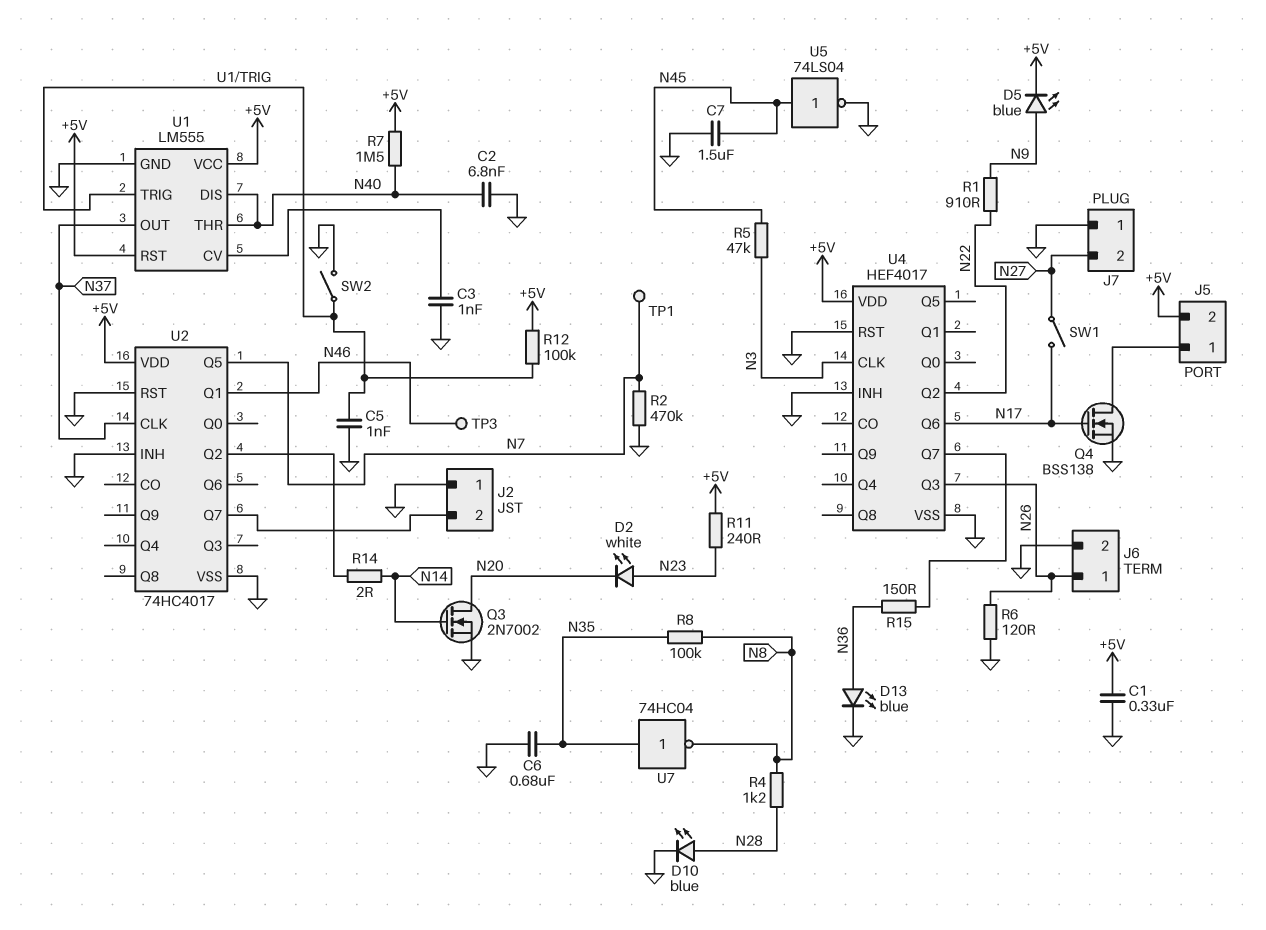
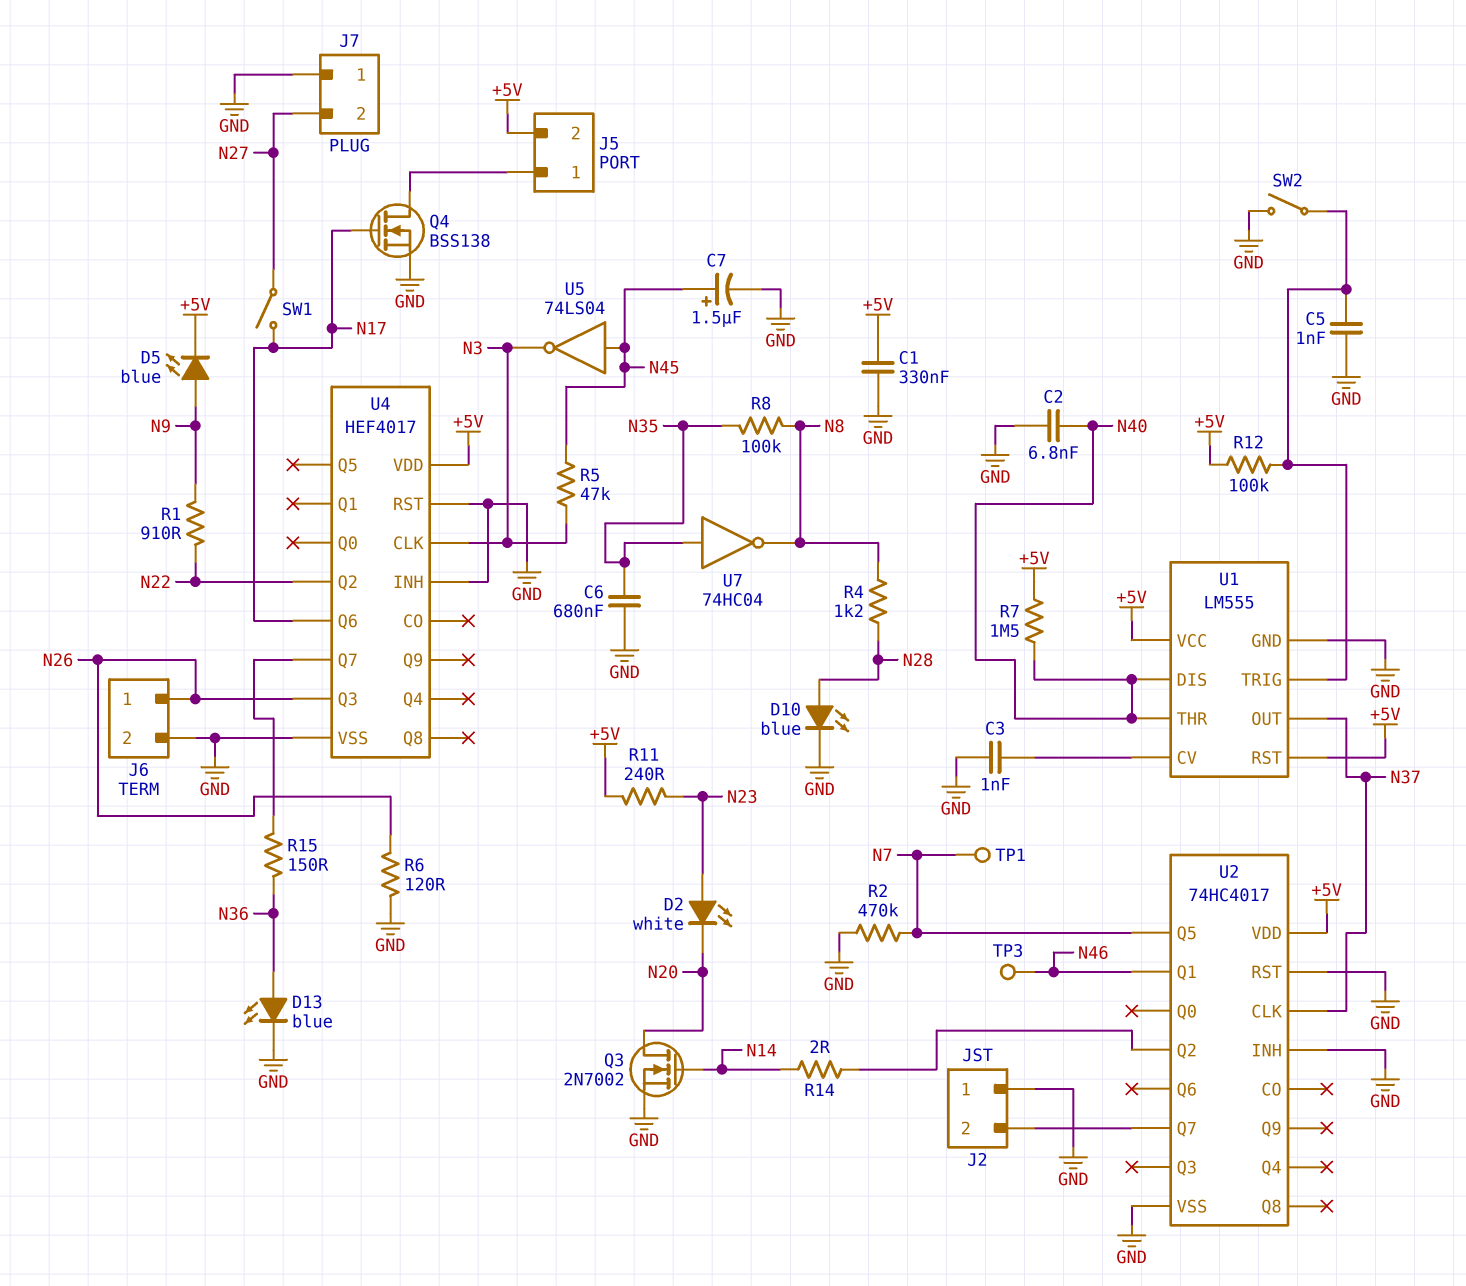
C7: 1.5uF (GND, N45) -> 1.5uF (plus N45, minus GND)
U5: NOT 74LS04 (in N45, out GND) -> NOT 74LS04 (in N45, out N3)

